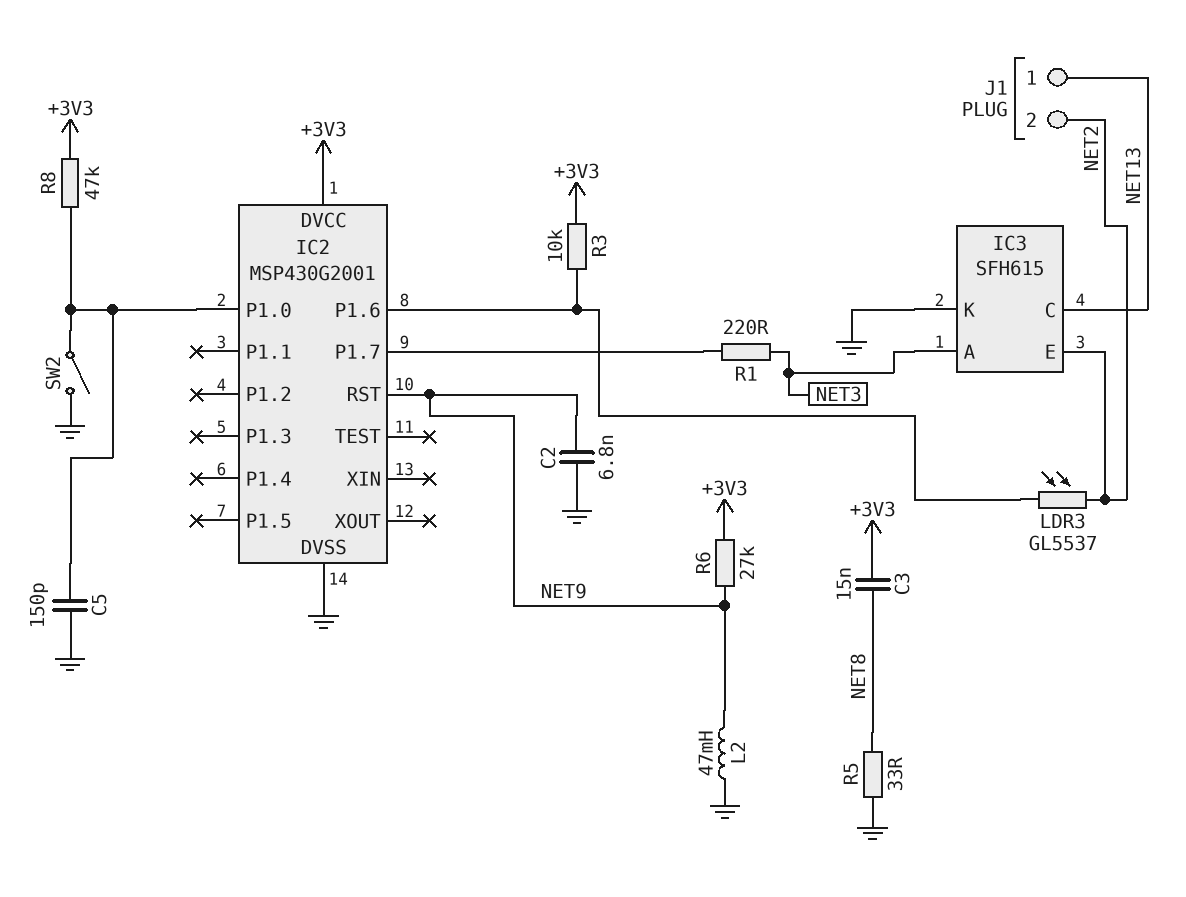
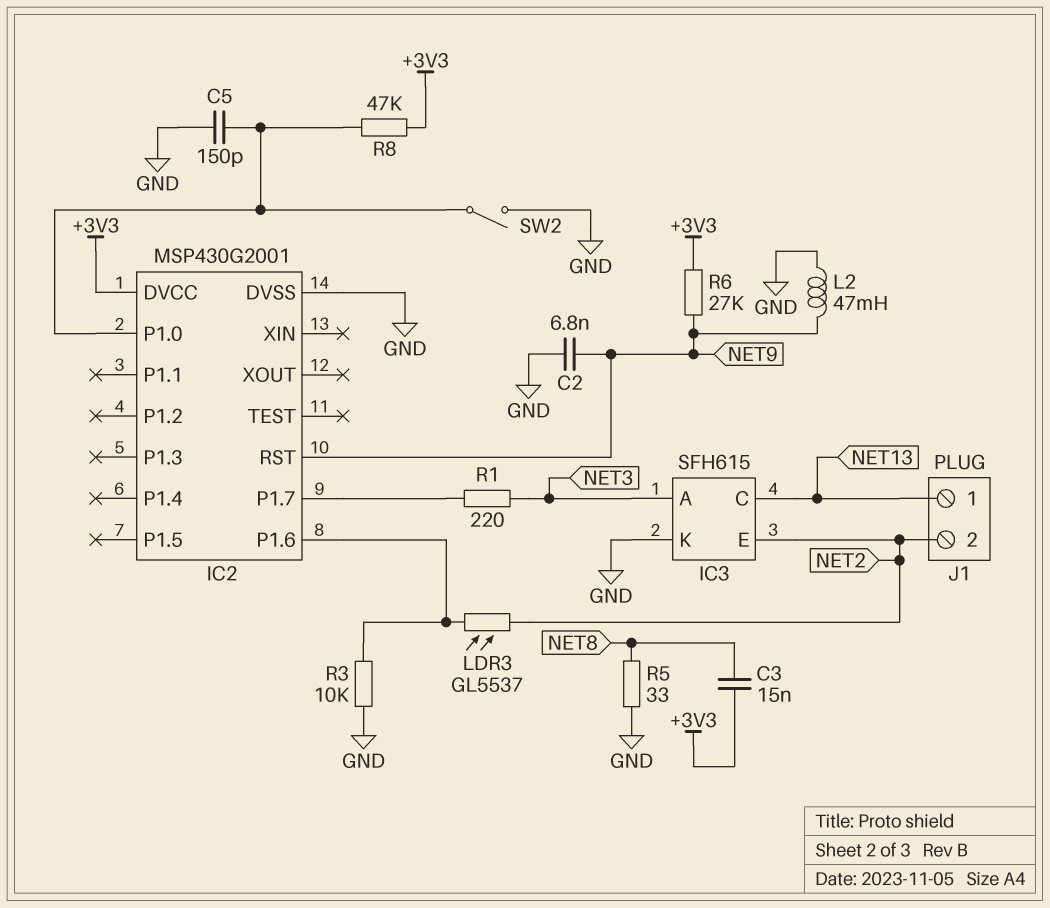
R3: 10k (+3V3, IC2/P1.6) -> 10k (GND, IC2/P1.6)

